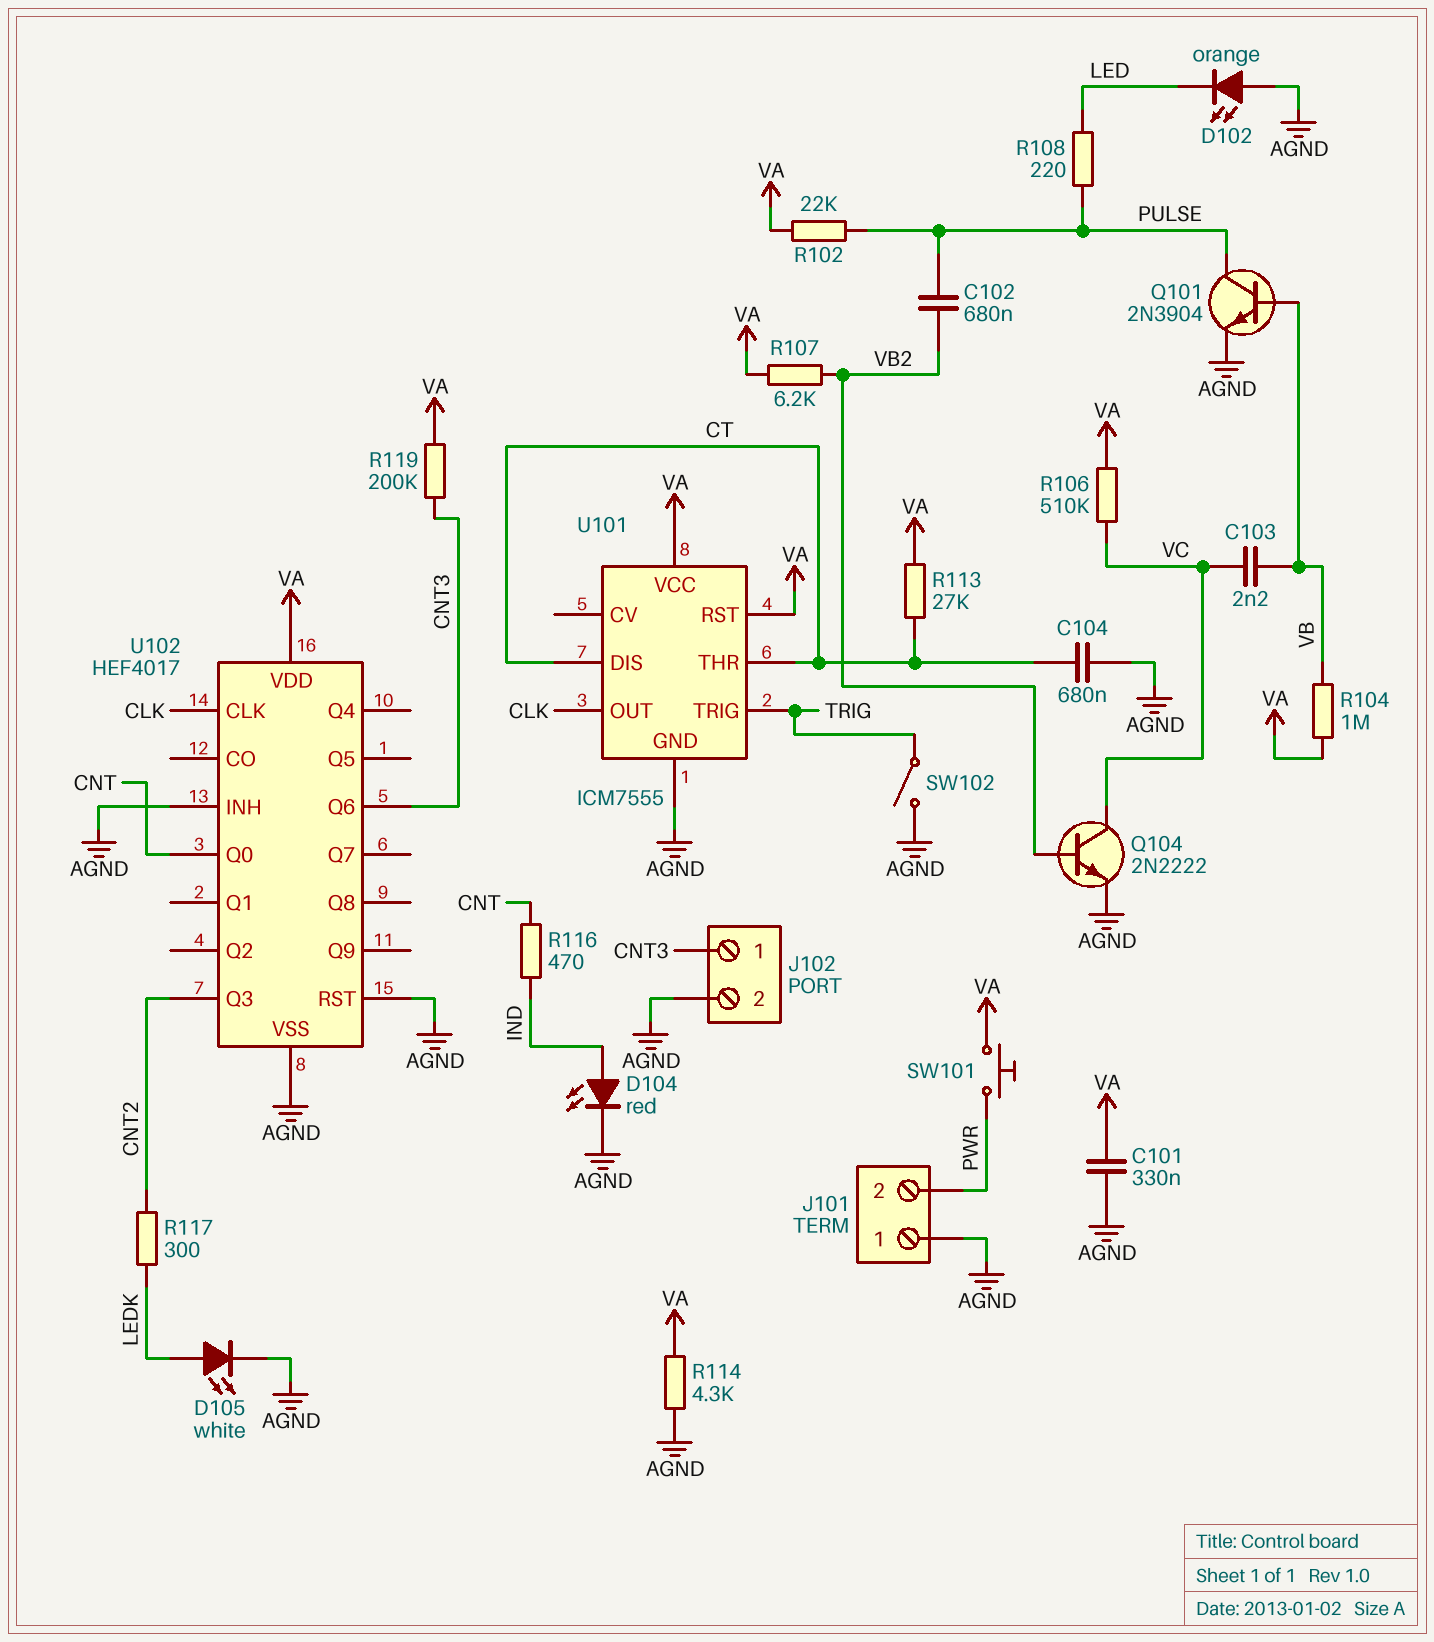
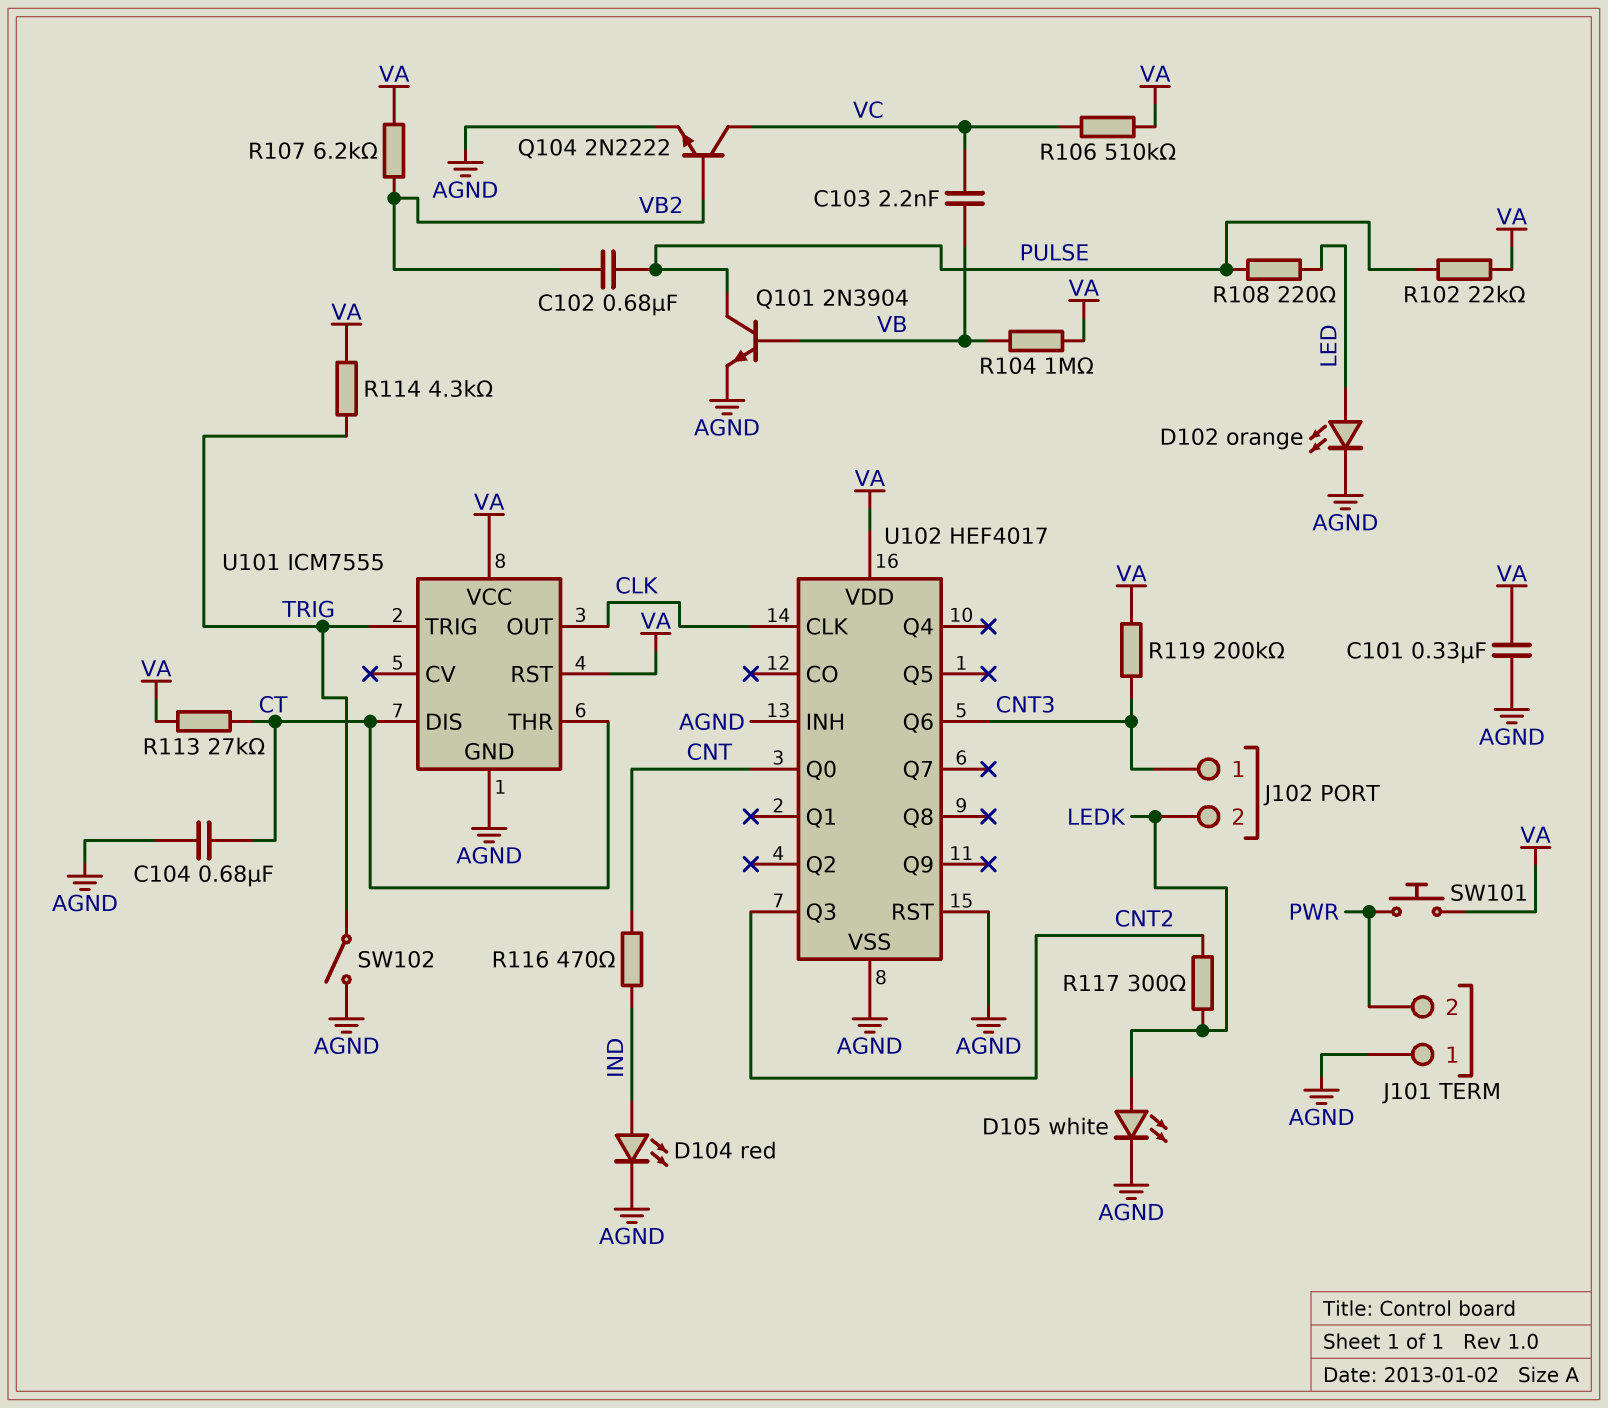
D102: LED orange (A AGND, K LED) -> LED orange (A LED, K AGND)
J102 pin 2: AGND -> LEDK
R114: 4.3k (AGND, VA) -> 4.3k (TRIG, VA)

